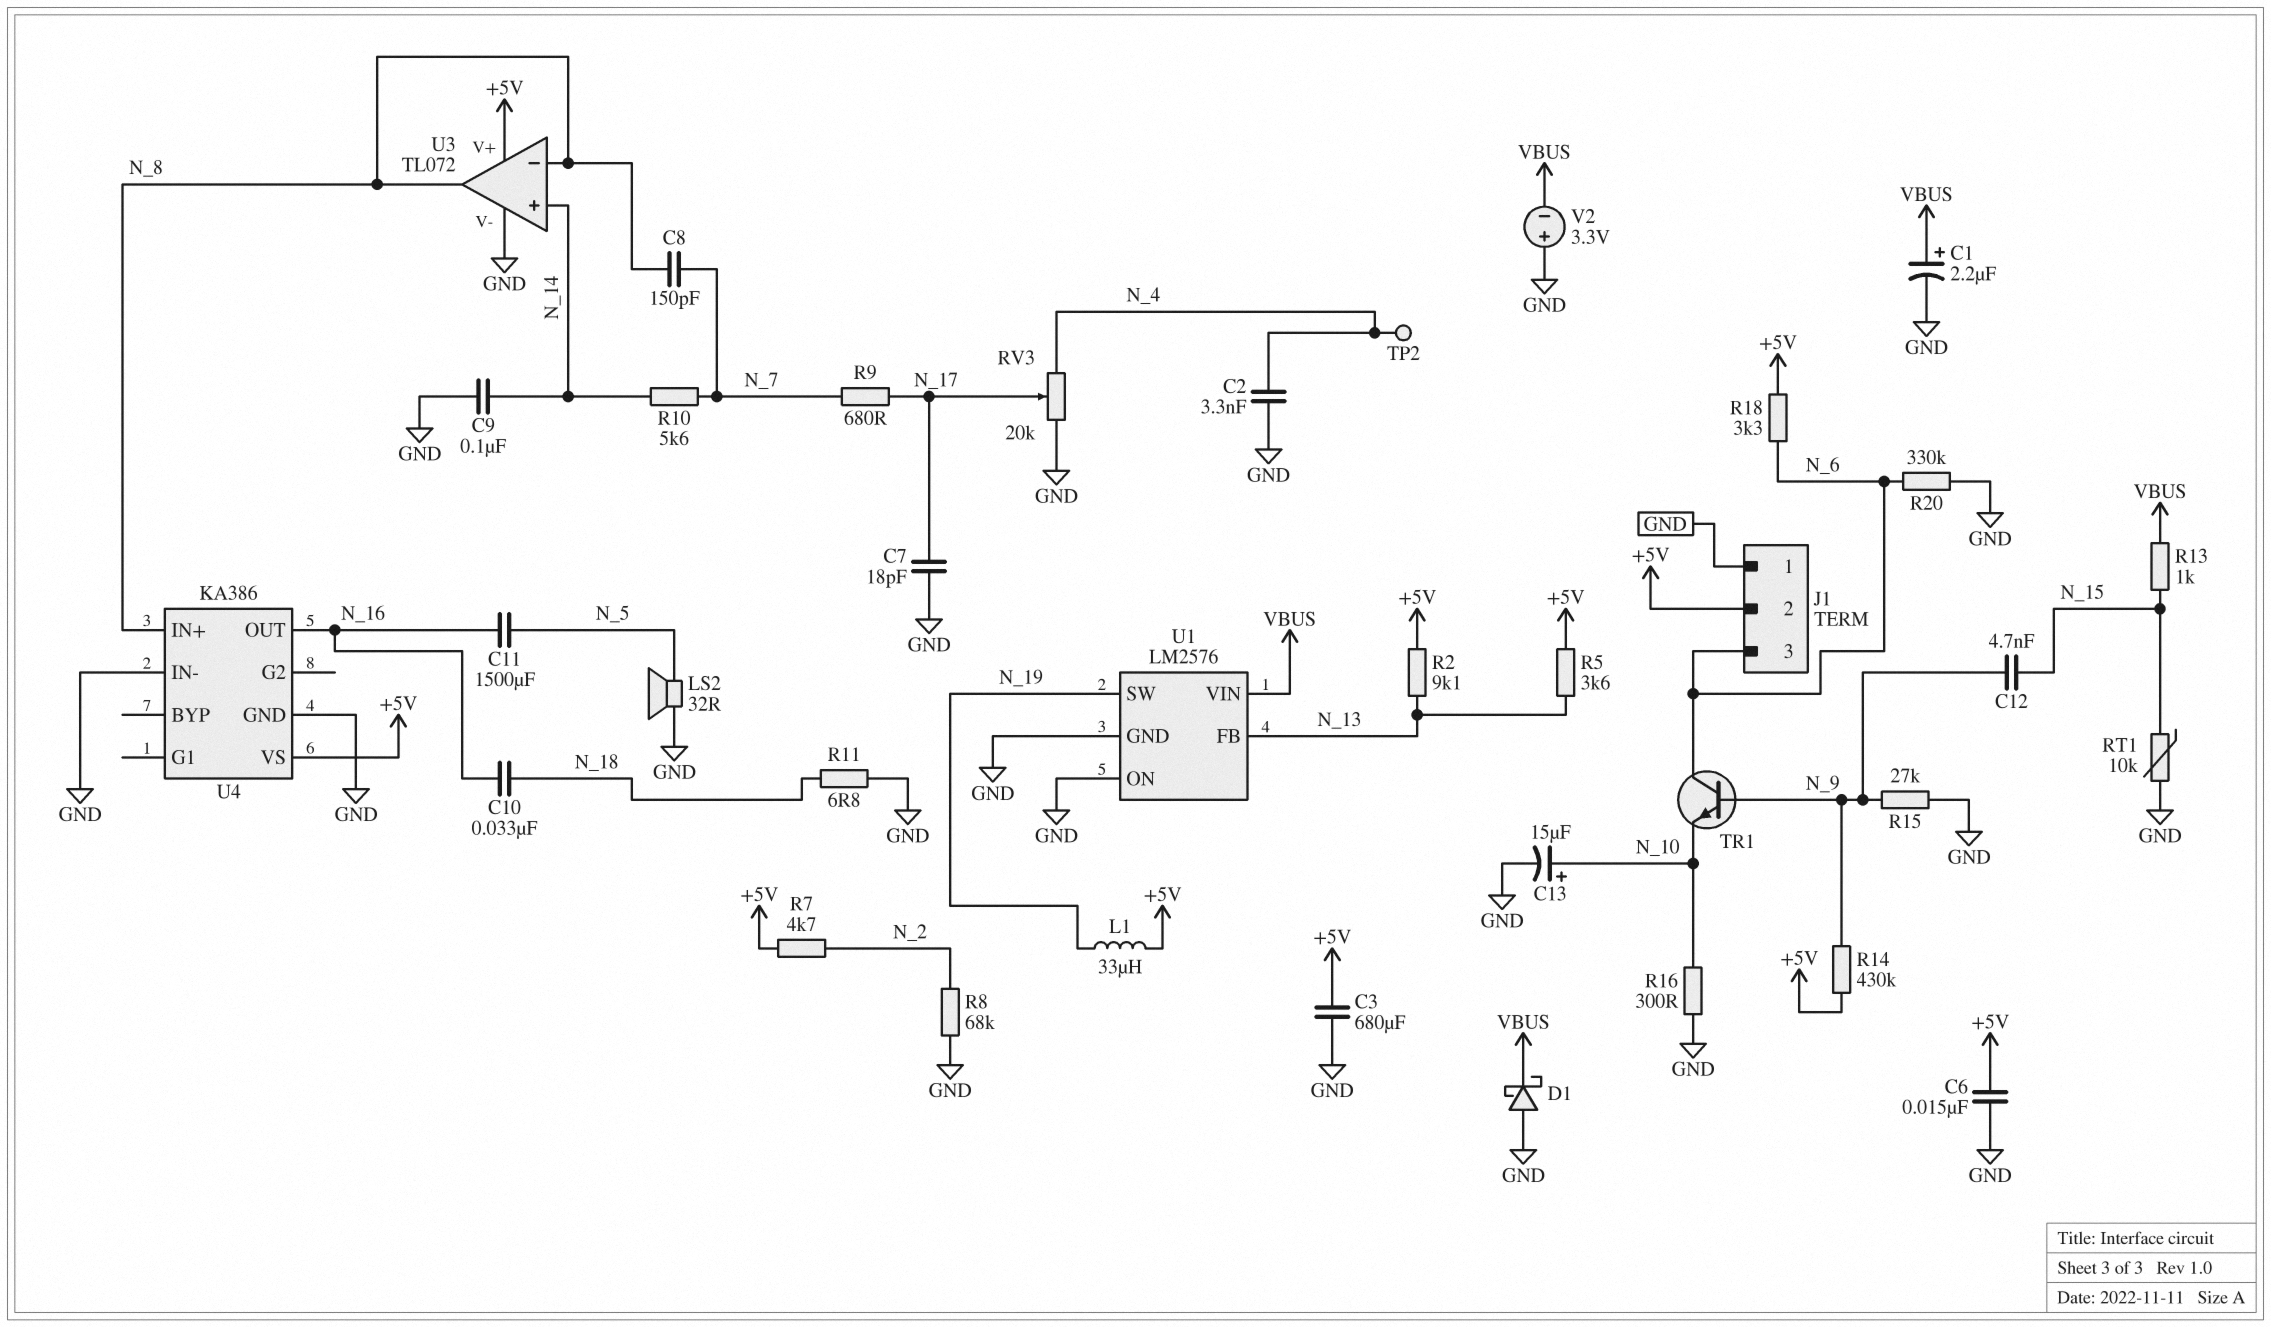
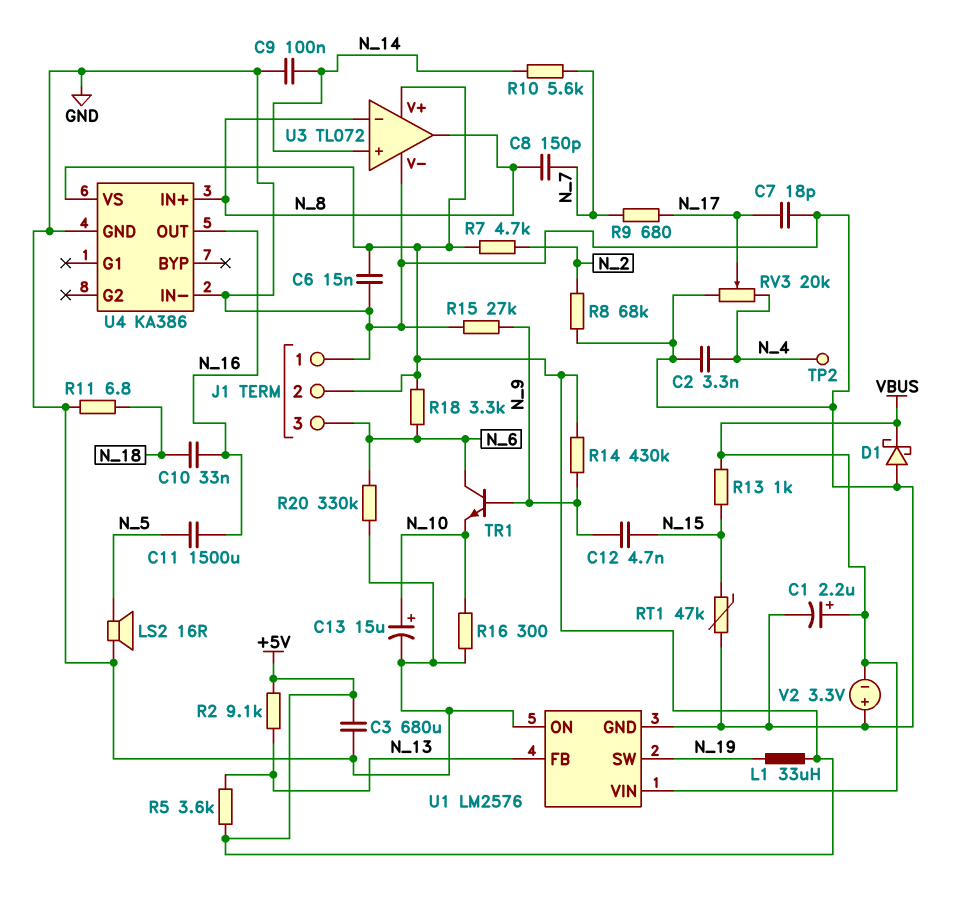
LS2: speaker 32R (GND, N_5) -> speaker 16R (GND, N_5)
RT1: 10k (GND, N_15) -> 47k (GND, N_15)

